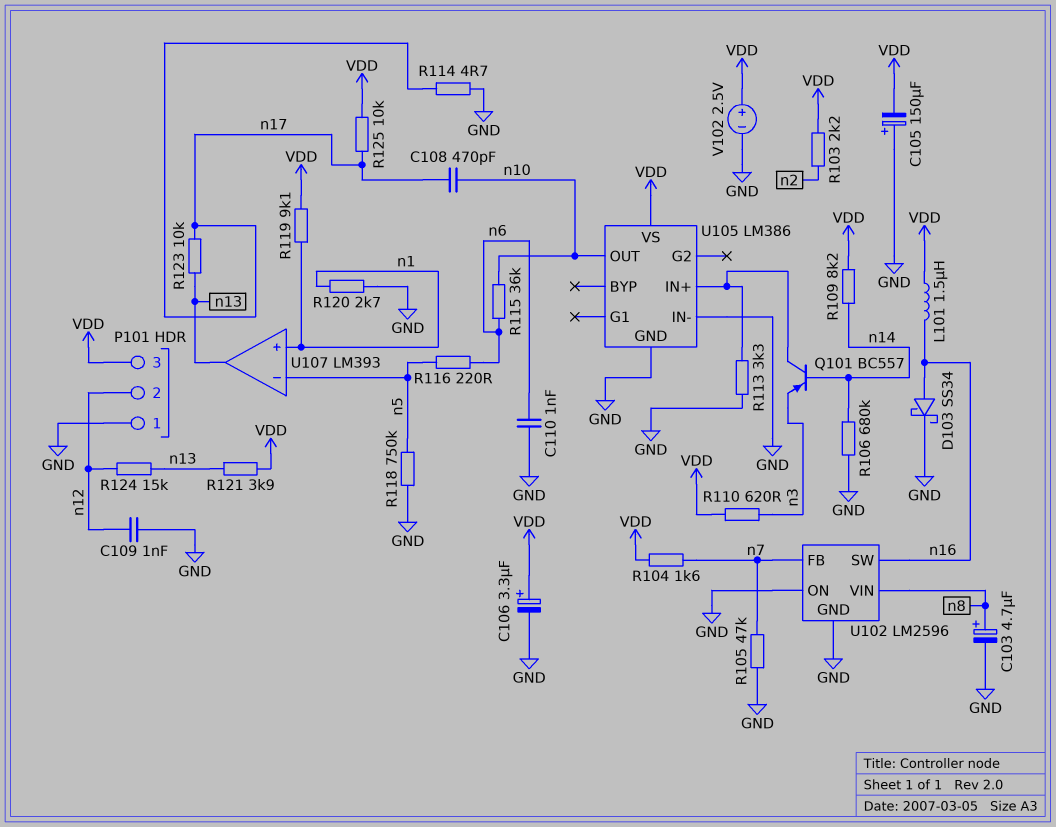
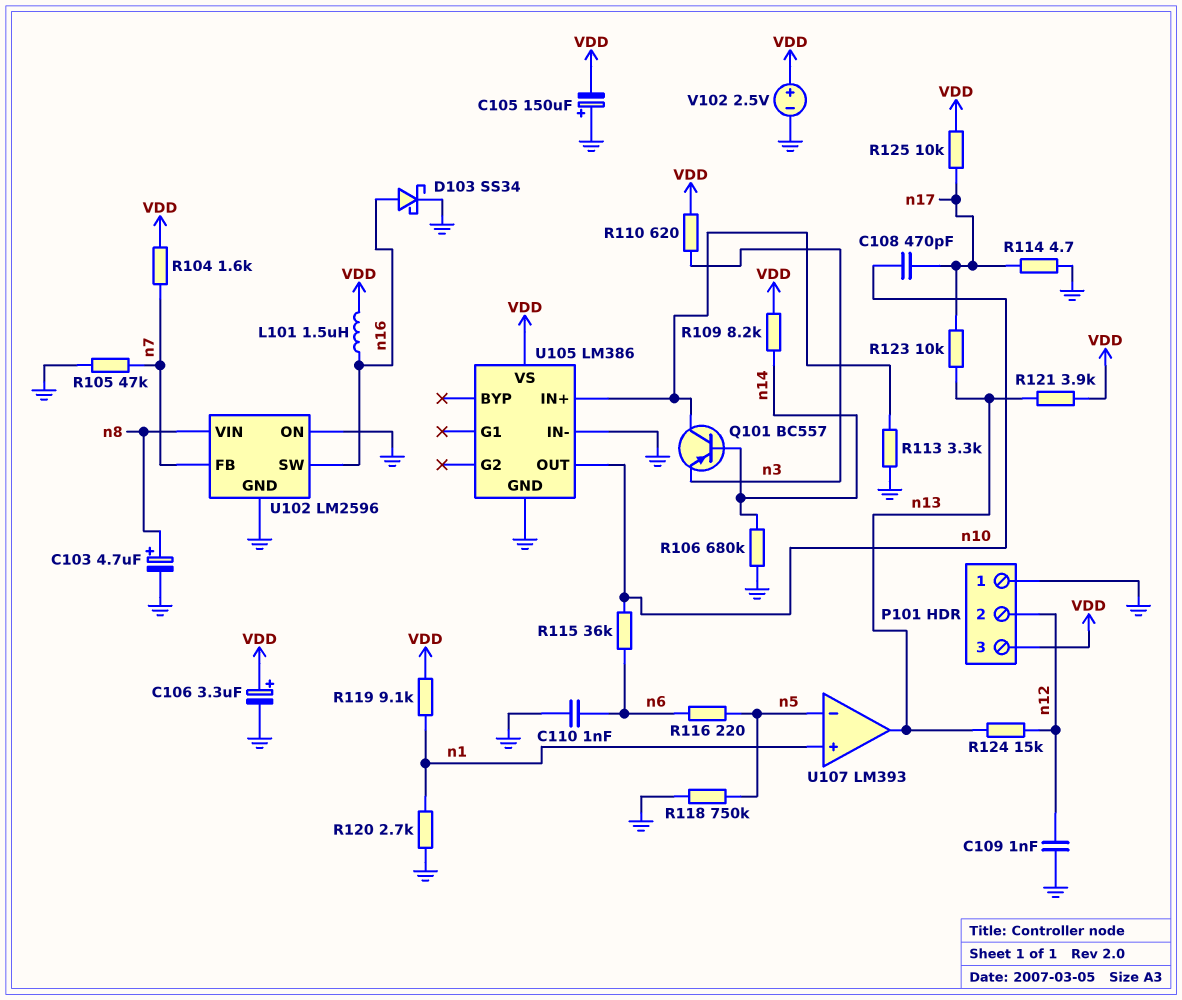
R103: 2.2k (VDD, n2) -> none

